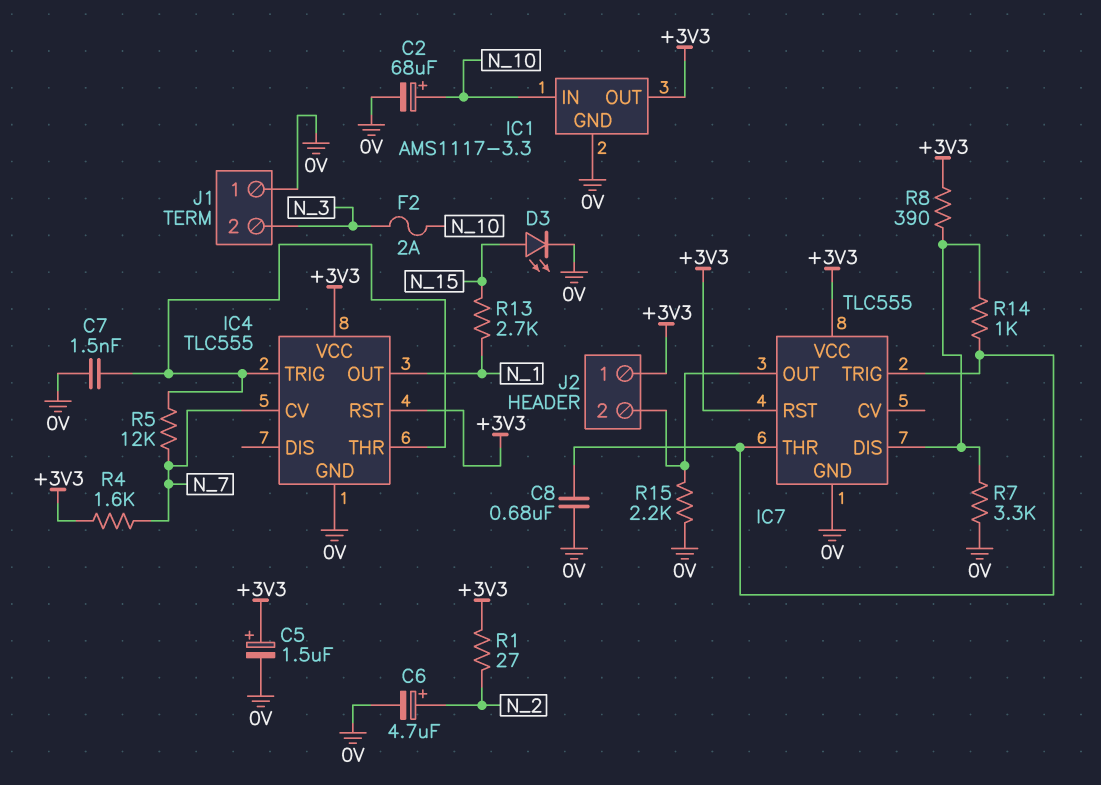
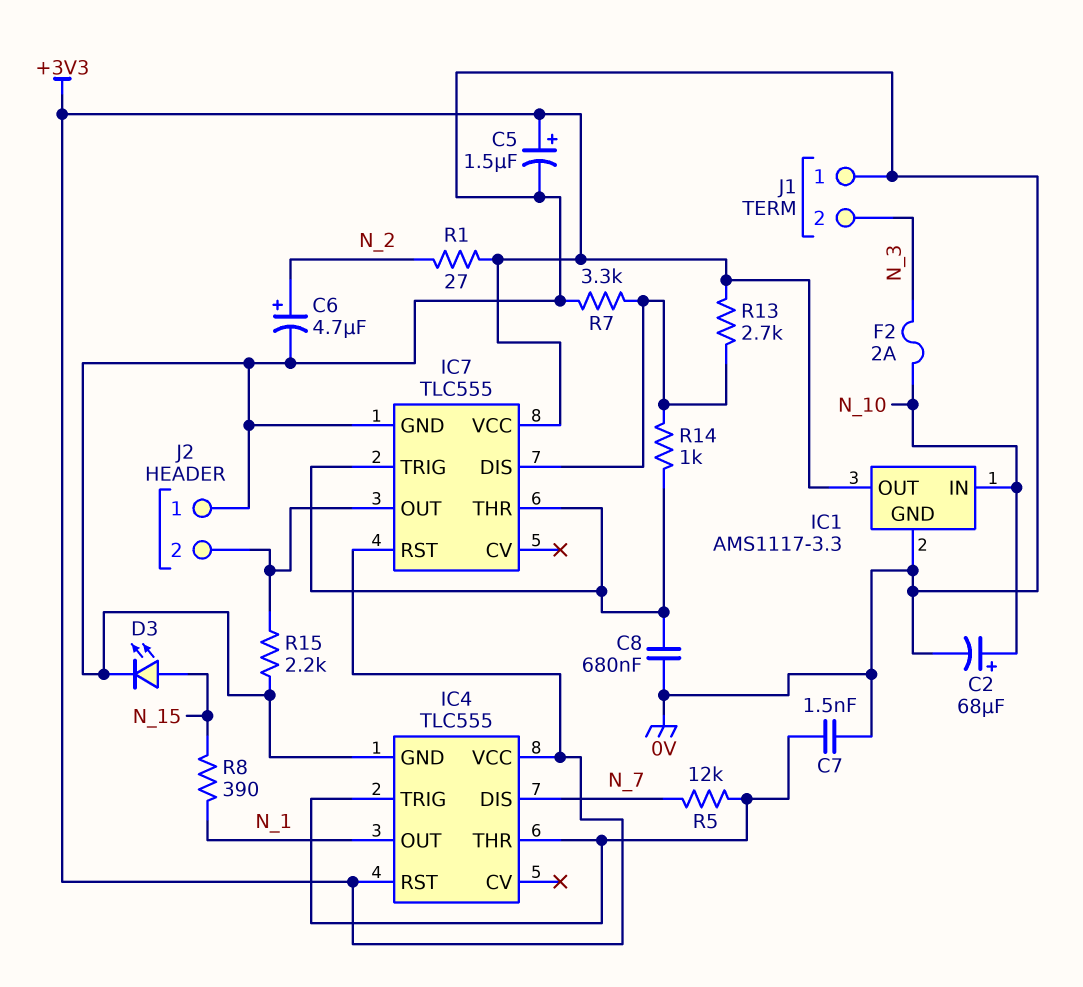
IC4 pin CV: N_7 -> none
IC4 pin DIS: none -> N_7
J2 pin 1: +3V3 -> 0V
R4: 1.6k (+3V3, N_7) -> none
R8: 390 (+3V3, IC7/DIS) -> 390 (N_1, N_15)
R13: 2.7k (N_1, N_15) -> 2.7k (+3V3, IC7/DIS)

